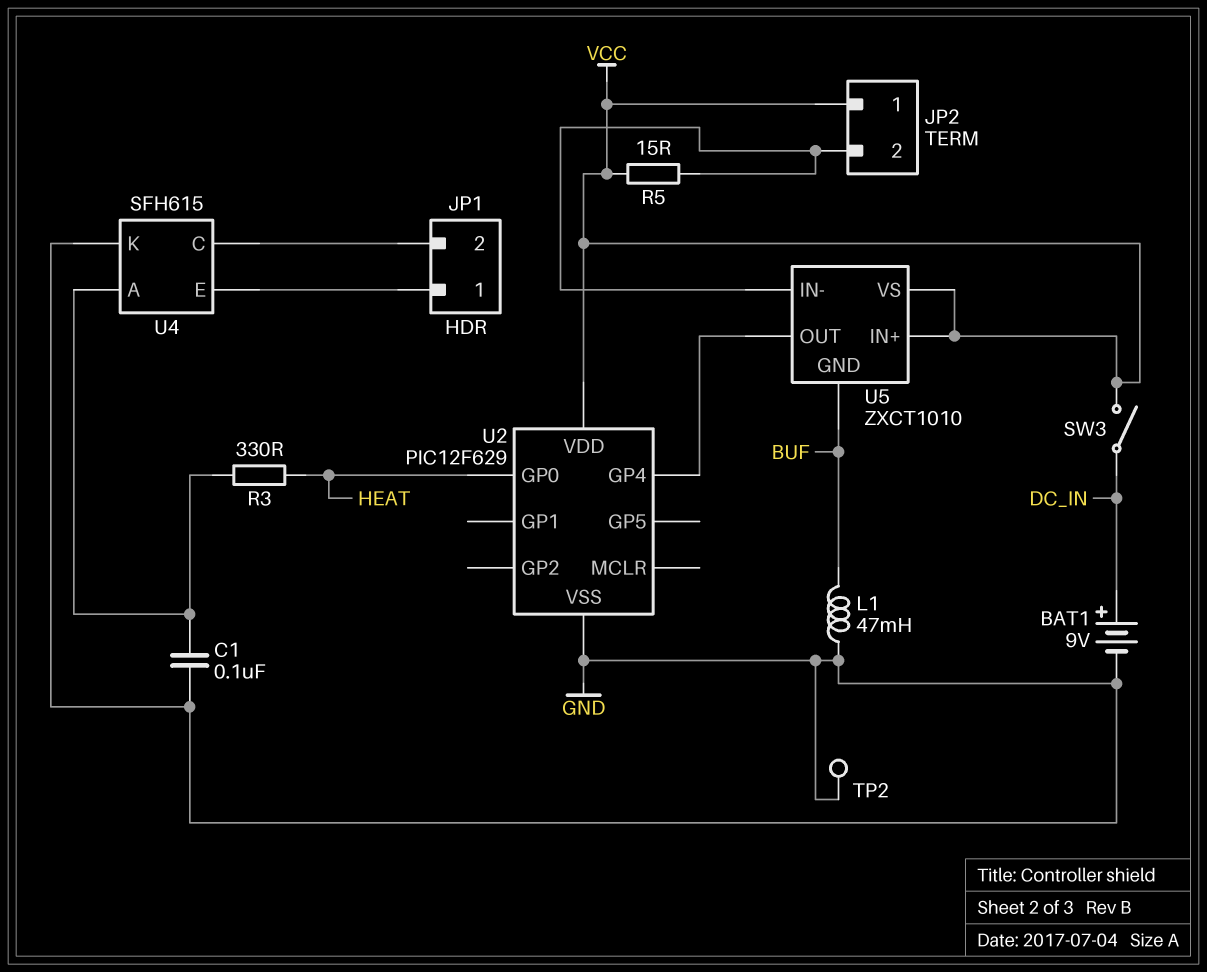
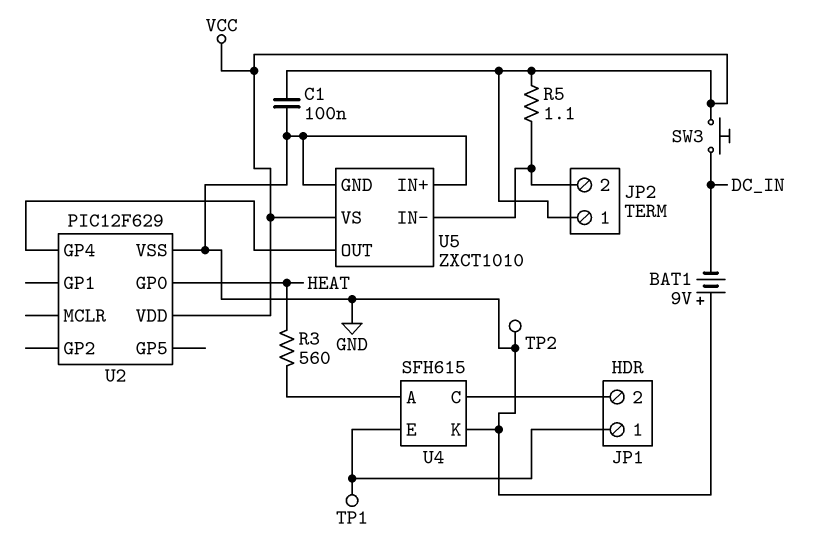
BAT1: 9V (plus DC_IN, minus GND) -> 9V (plus GND, minus DC_IN)
C1: 100nF (GND, U4/A) -> 100nF (GND, VCC)
L1: 47mH (BUF, GND) -> none
R3: 330 (HEAT, U4/A) -> 560 (HEAT, U4/A)
R5: 15 (JP2/2, VCC) -> 1.1 (JP2/2, VCC)
SW3: switch (DC_IN, VCC) -> button (DC_IN, VCC)
TP1: none -> test point (JP1/1)
U5 pin GND: BUF -> GND
U5 pin IN+: VCC -> GND

